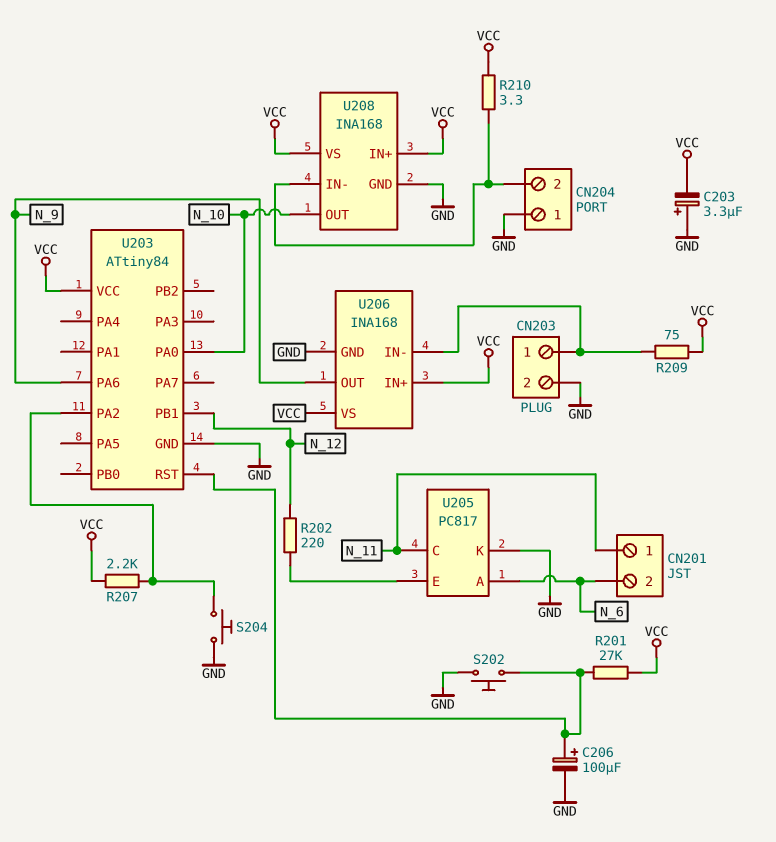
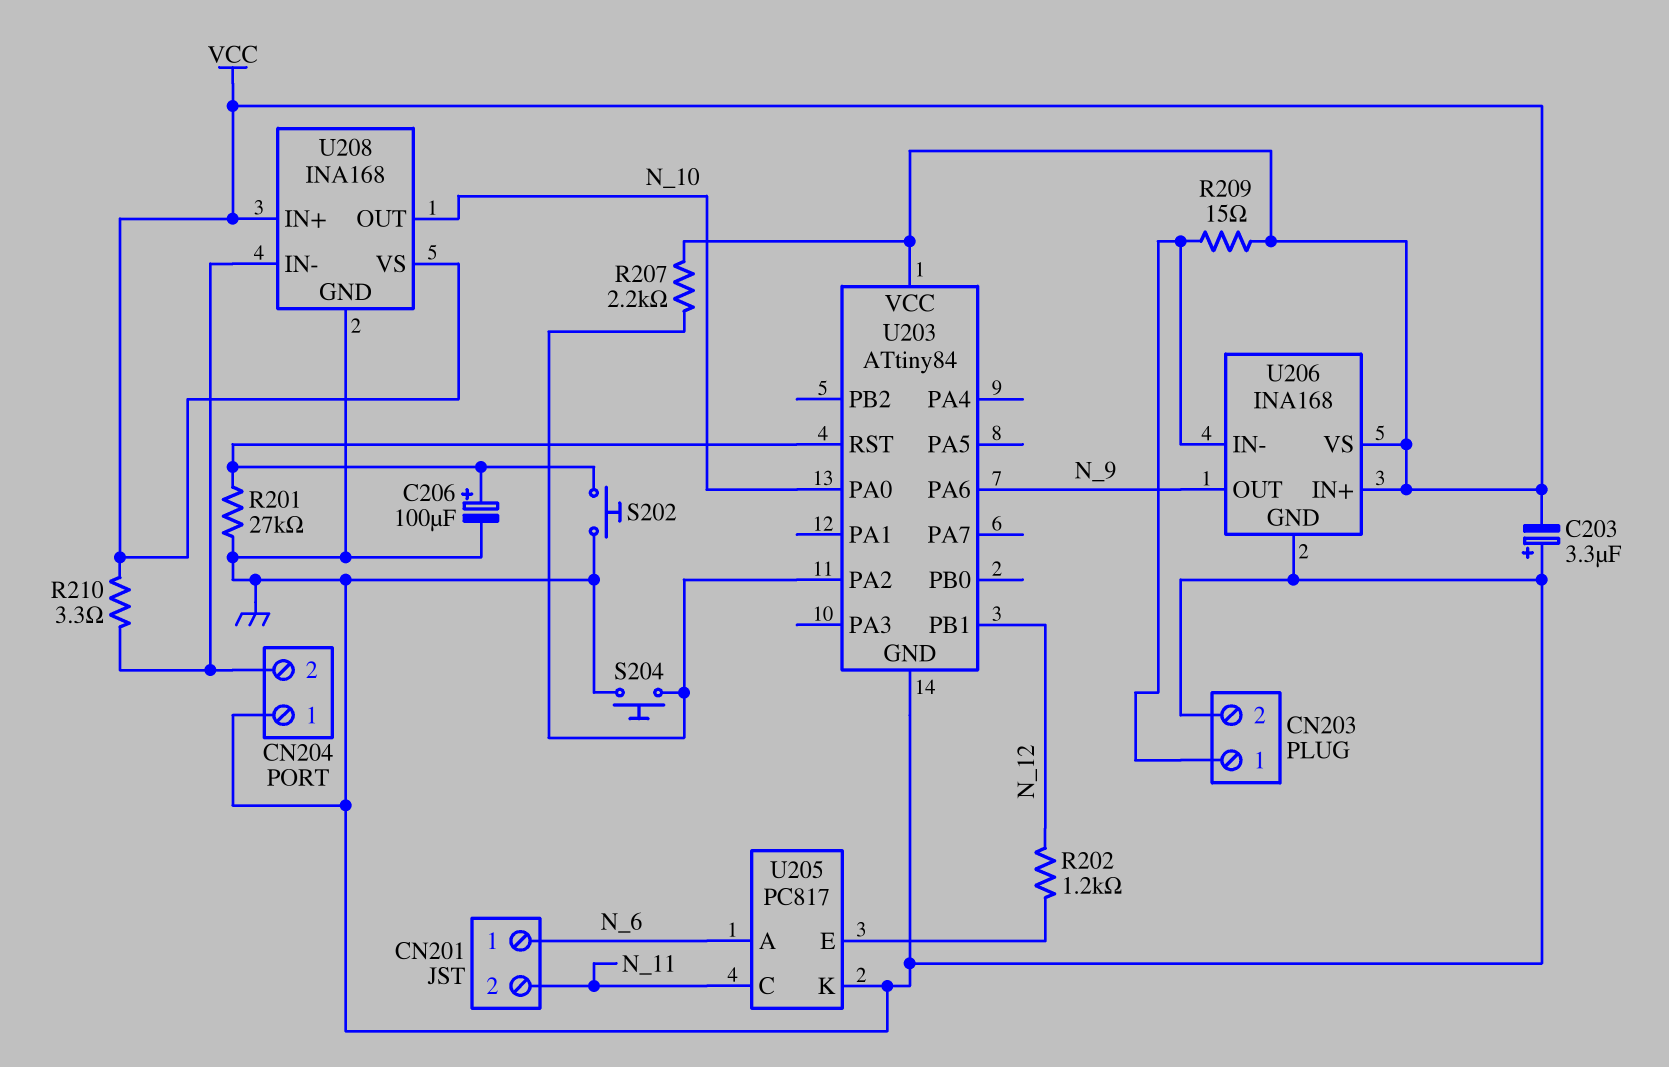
CN201 pin 1: N_11 -> N_6
CN201 pin 2: N_6 -> N_11
R201: 27k (U203/RST, VCC) -> 27k (GND, U203/RST)
R202: 220 (N_12, U205/E) -> 1.2k (N_12, U205/E)
R209: 75 (CN203/1, VCC) -> 15 (CN203/1, VCC)

